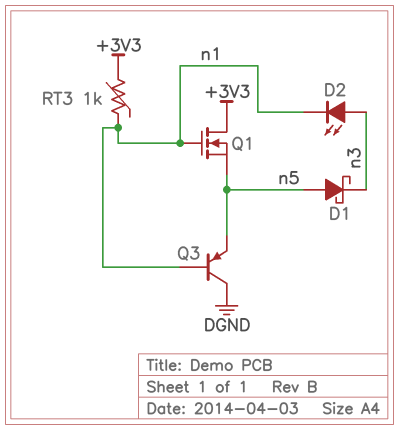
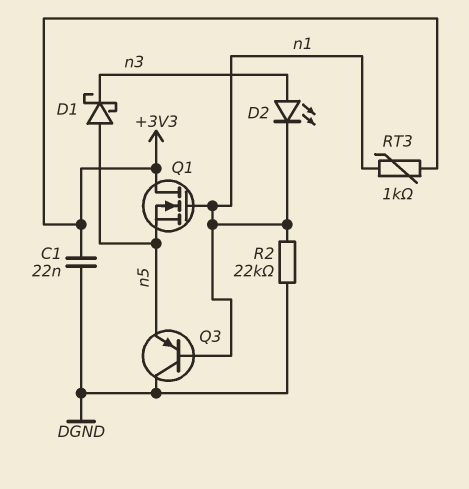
C1: none -> 22nF (+3V3, DGND)
R2: none -> 22k (DGND, n1)

